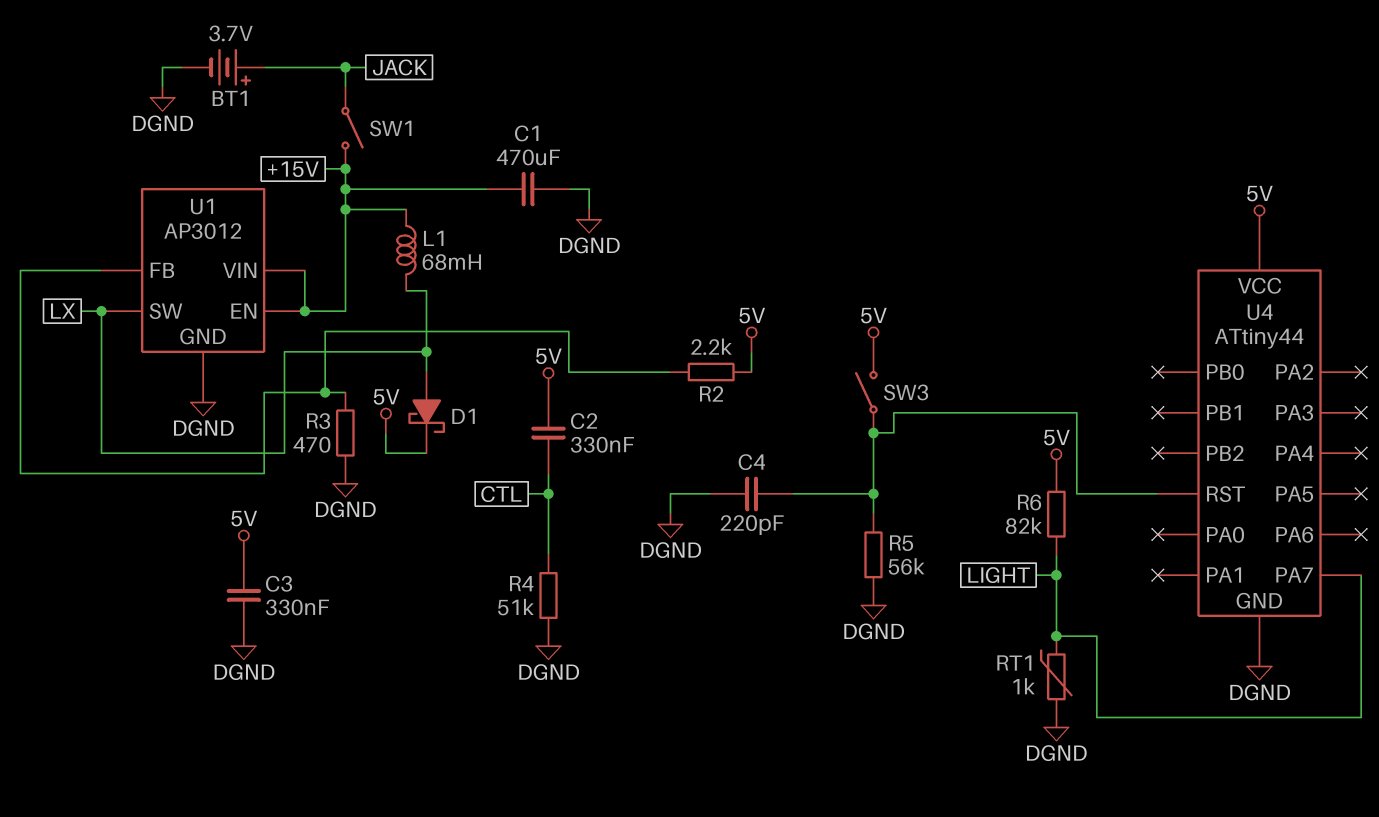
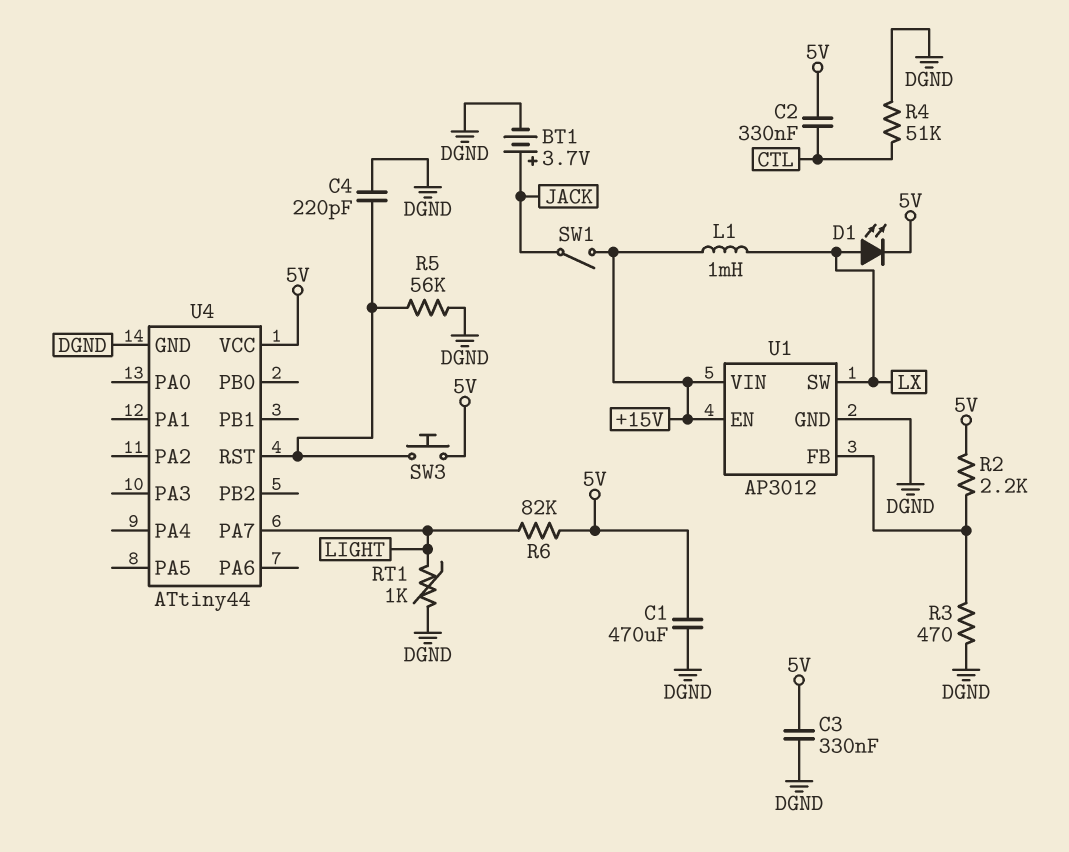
C1: 470uF (+15V, DGND) -> 470uF (5V, DGND)
D1: schottky (A LX, K 5V) -> LED (A LX, K 5V)
L1: 68mH (+15V, LX) -> 1mH (+15V, LX)
SW3: switch (5V, U4/RST) -> button (5V, U4/RST)

